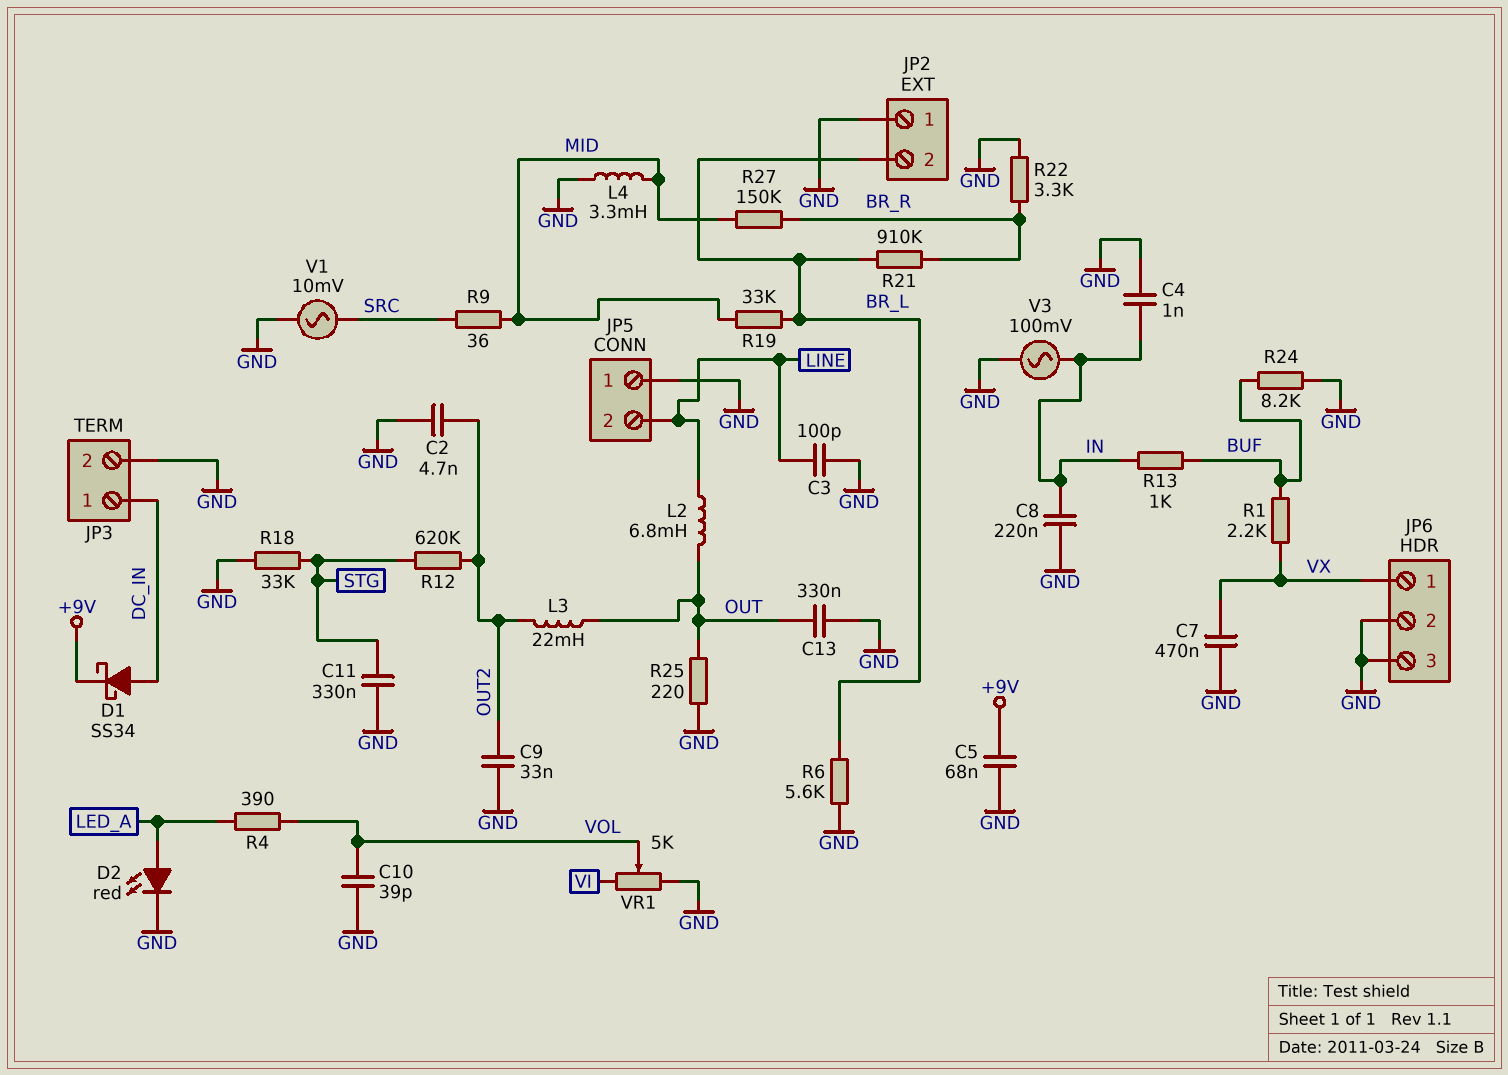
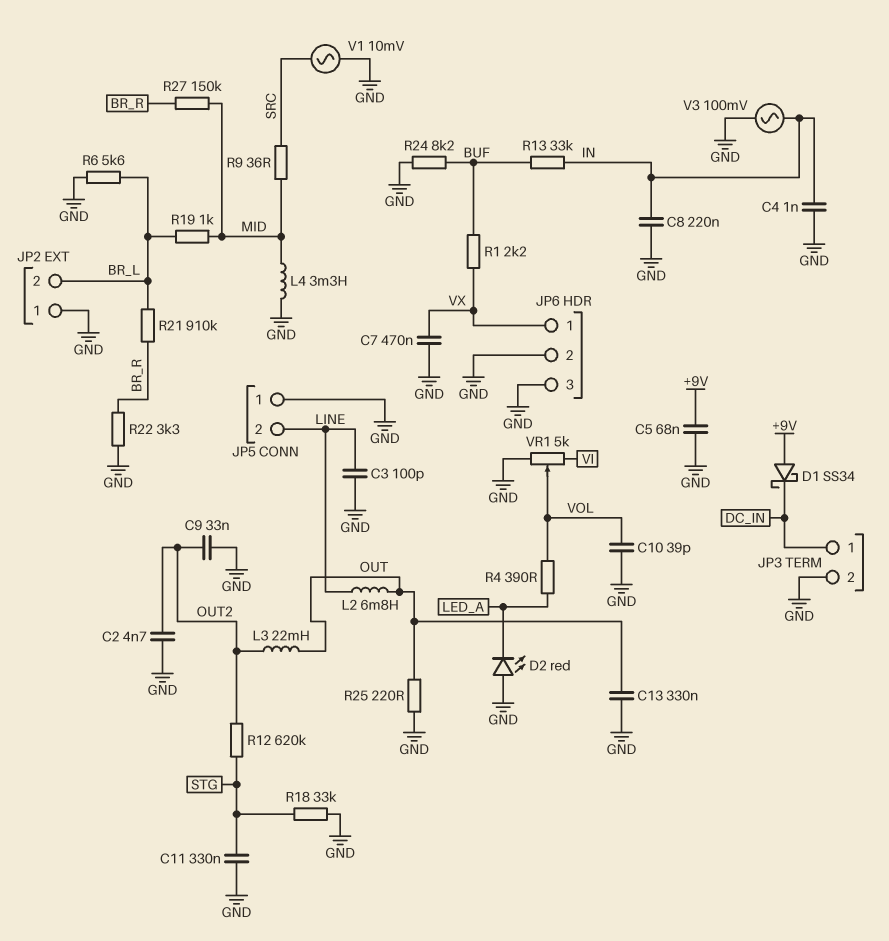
D1: schottky SS34 (A DC_IN, K +9V) -> schottky SS34 (A +9V, K DC_IN)
D2: LED red (A LED_A, K GND) -> LED red (A GND, K LED_A)
R13: 1k (BUF, IN) -> 33k (BUF, IN)
R19: 33k (BR_L, MID) -> 1k (BR_L, MID)

